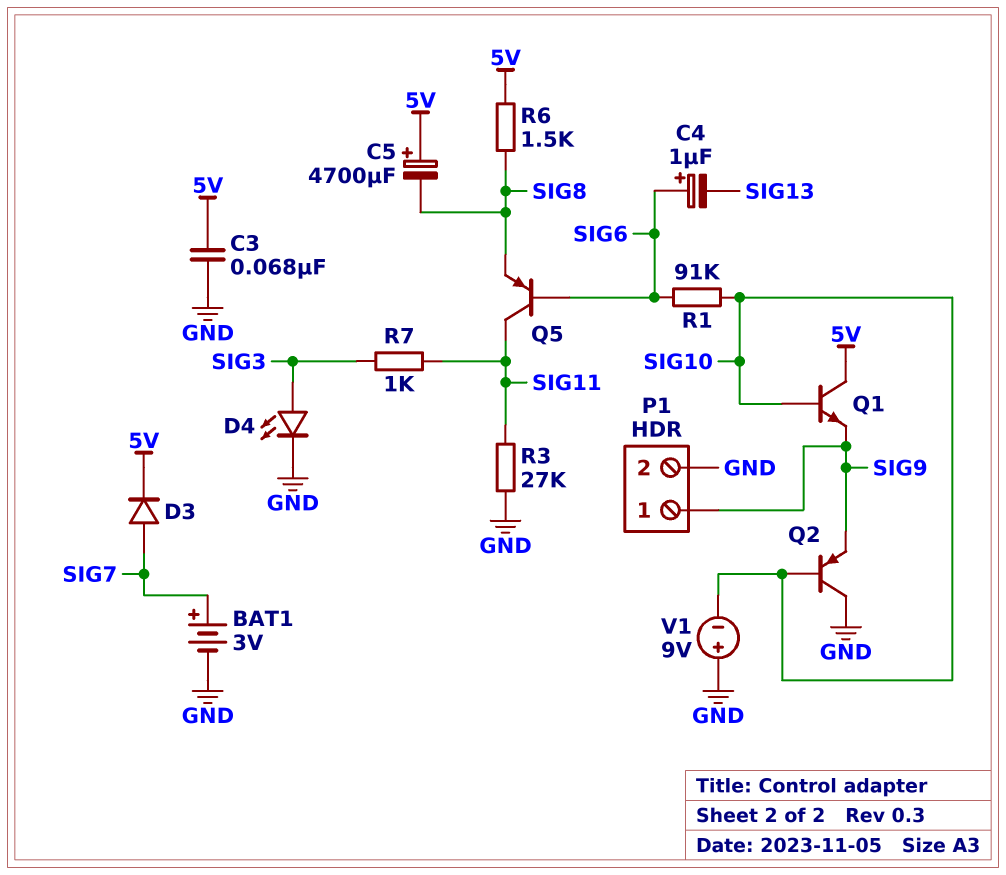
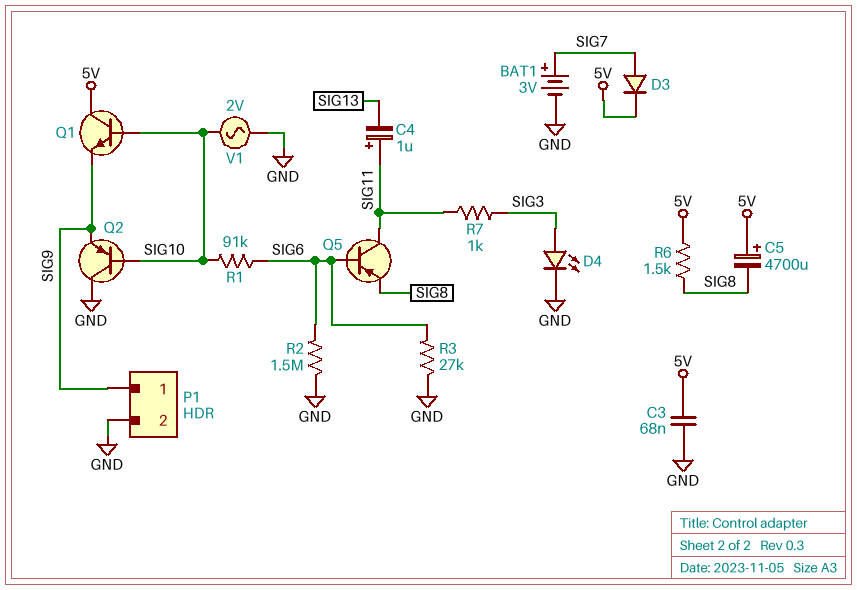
C4: 1uF (plus SIG6, minus SIG13) -> 1uF (plus SIG11, minus SIG13)
R2: none -> 1.5M (GND, SIG6)
R3: 27k (GND, SIG11) -> 27k (GND, SIG6)
V1: 9V (plus GND, minus SIG10) -> AC 2V (GND, SIG10)

